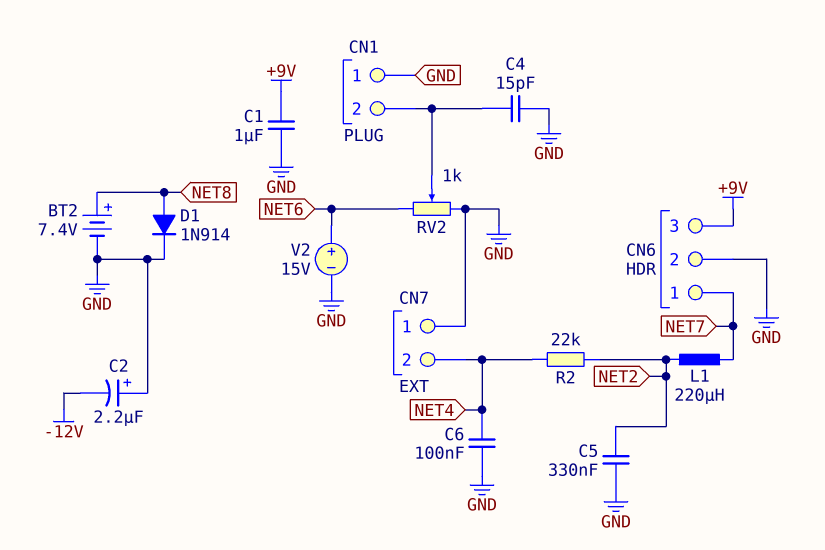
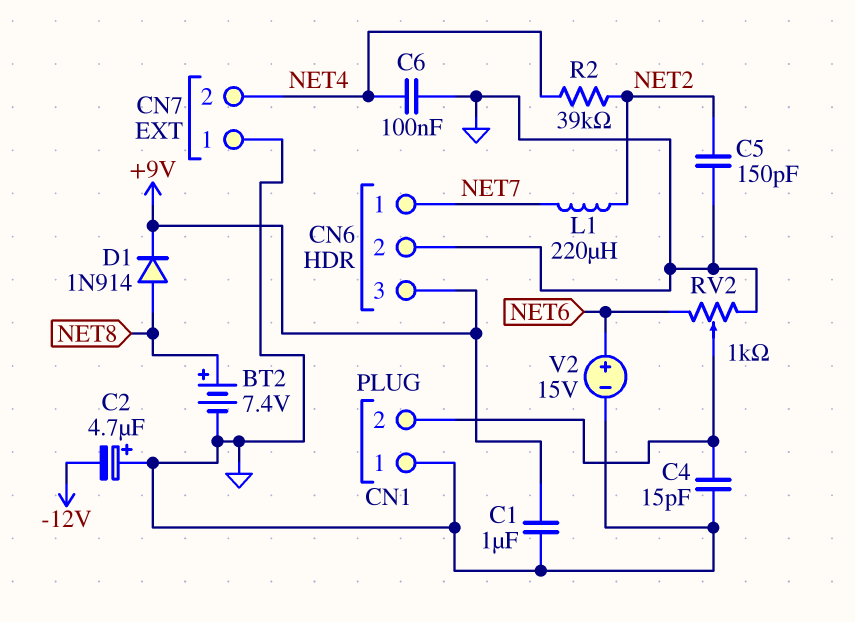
C2: 2.2uF (plus GND, minus -12V) -> 4.7uF (plus GND, minus -12V)
C5: 330nF (GND, NET2) -> 150pF (GND, NET2)
D1: diode 1N914 (A NET8, K GND) -> diode 1N914 (A NET8, K +9V)
R2: 22k (NET2, NET4) -> 39k (NET2, NET4)

